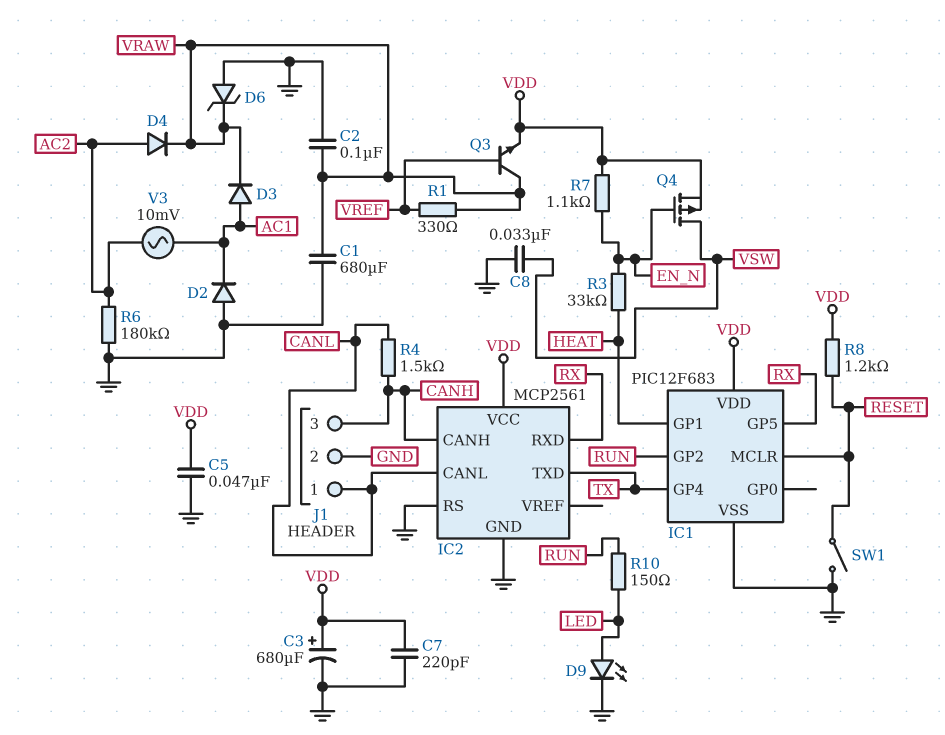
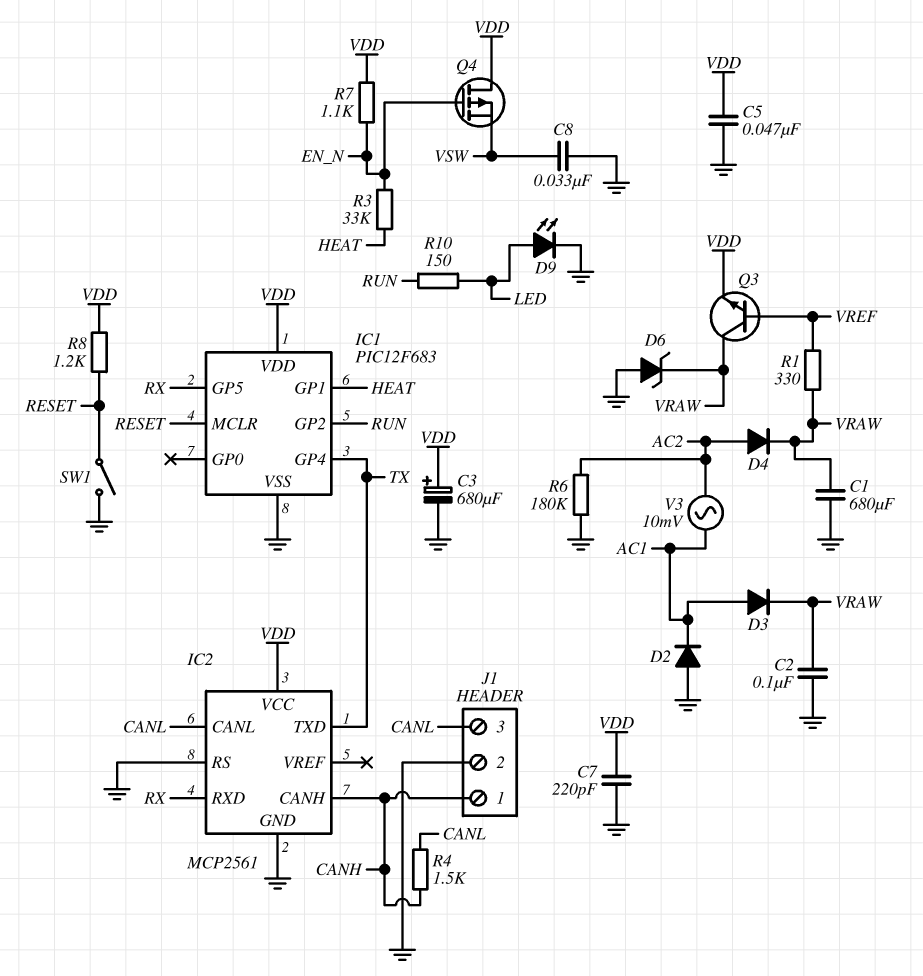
J1 pin 1: CANL -> CANH
J1 pin 3: CANH -> CANL
Q4: PMOS (G EN_N, D VSW, S VDD) -> PMOS (G EN_N, D VDD, S VSW)

